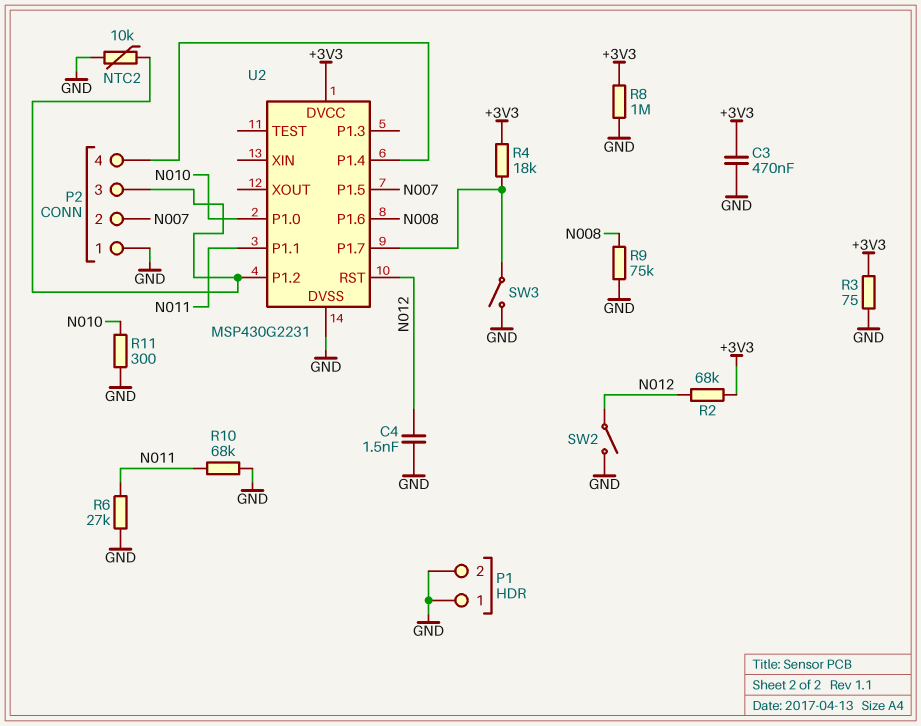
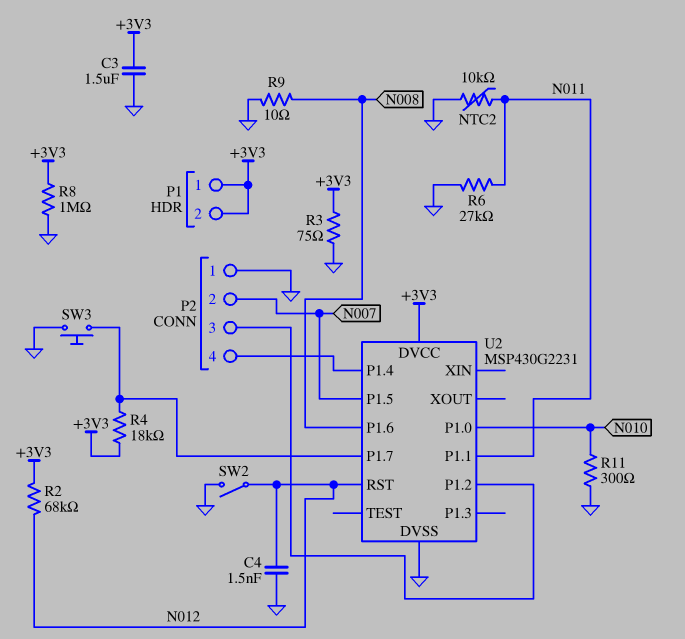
C3: 470nF (+3V3, GND) -> 1.5uF (+3V3, GND)
NTC2: 10k (GND, P2/3) -> 10k (GND, N011)
P1 pin 1: GND -> +3V3
P1 pin 2: GND -> +3V3
R9: 75k (GND, N008) -> 10 (GND, N008)
R10: 68k (GND, N011) -> none
SW3: switch (GND, U2/P1.7) -> button (GND, U2/P1.7)

